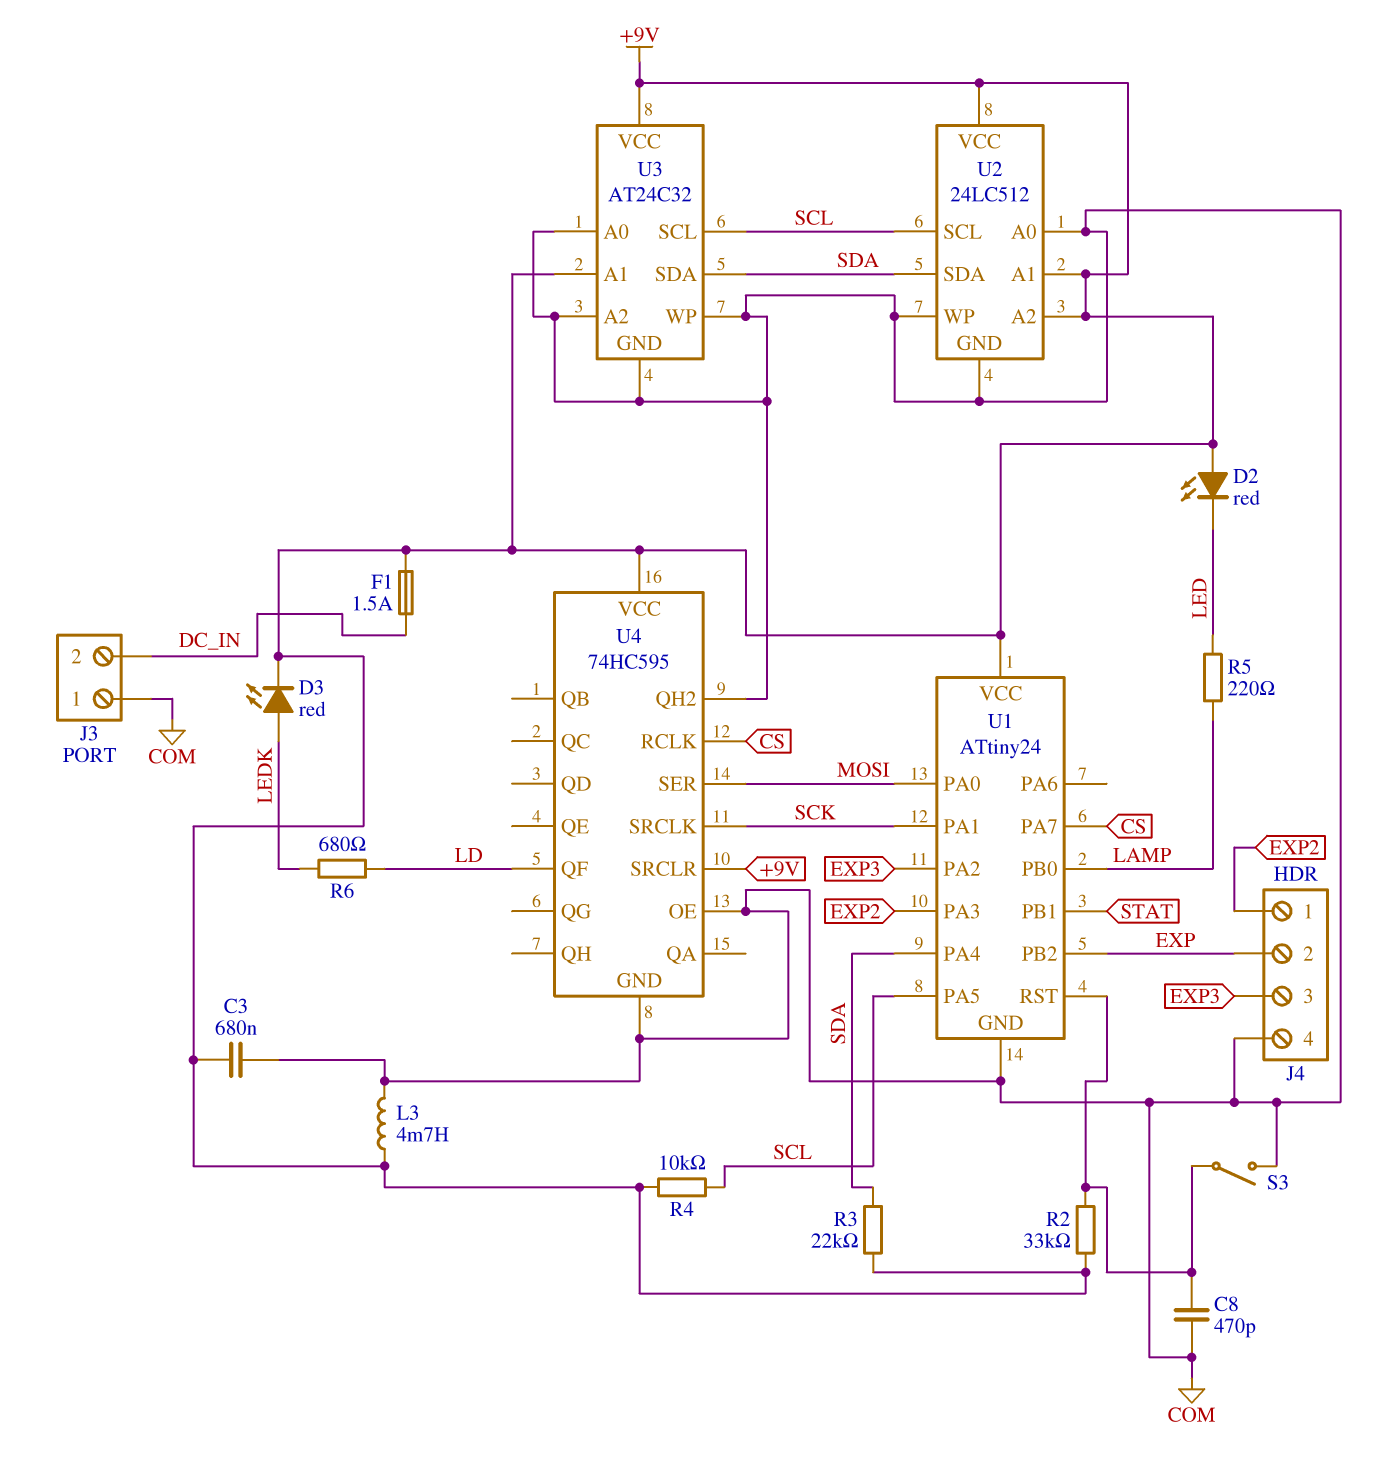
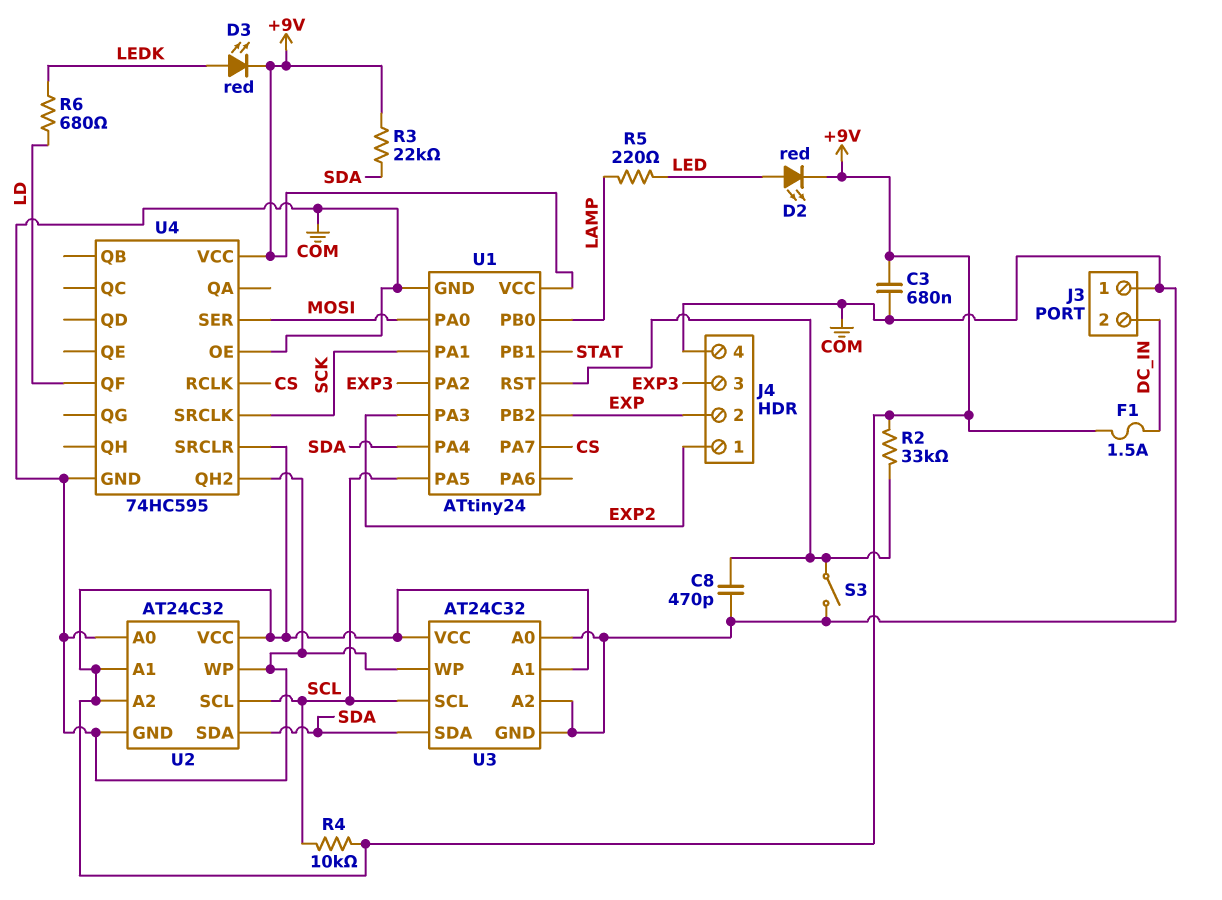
D2: LED red (A +9V, K LED) -> LED red (A LED, K +9V)
L3: 4.7mH (+9V, COM) -> none
U2: 24LC512 -> AT24C32

